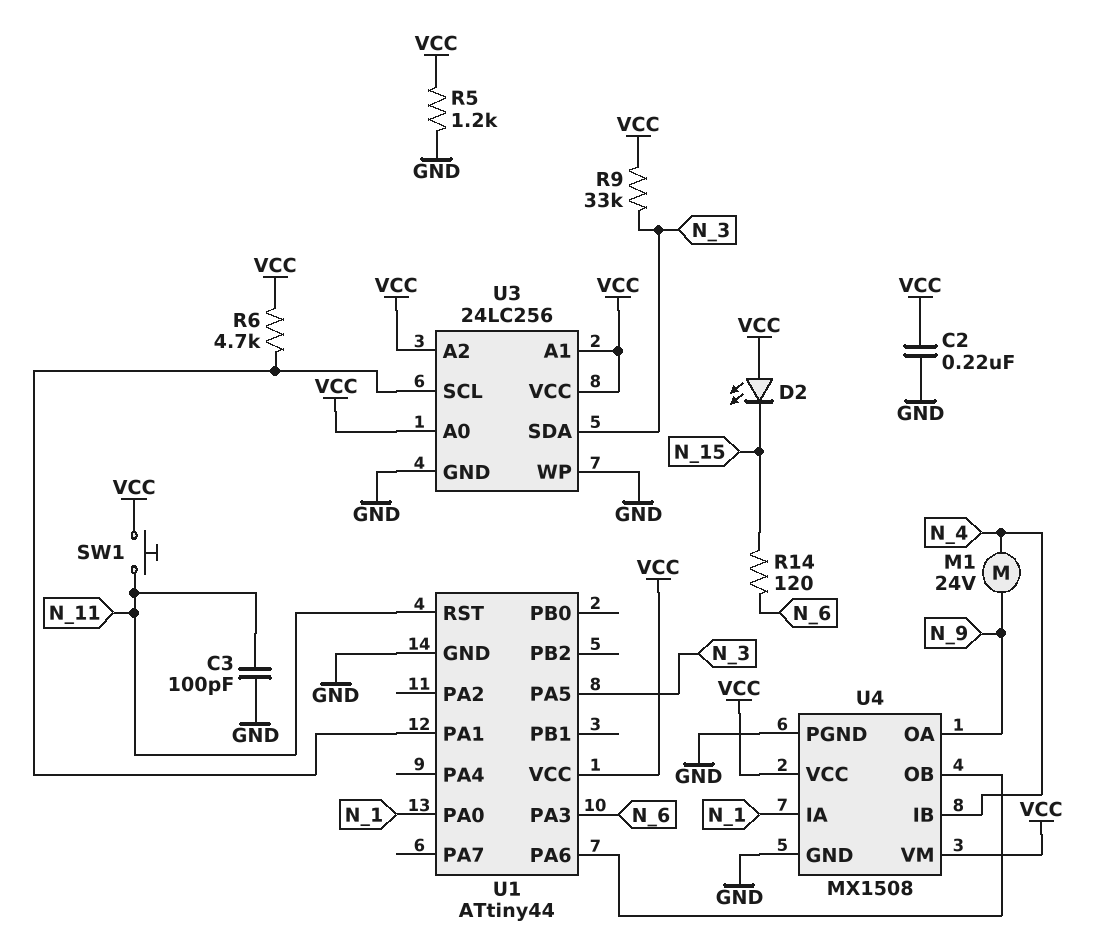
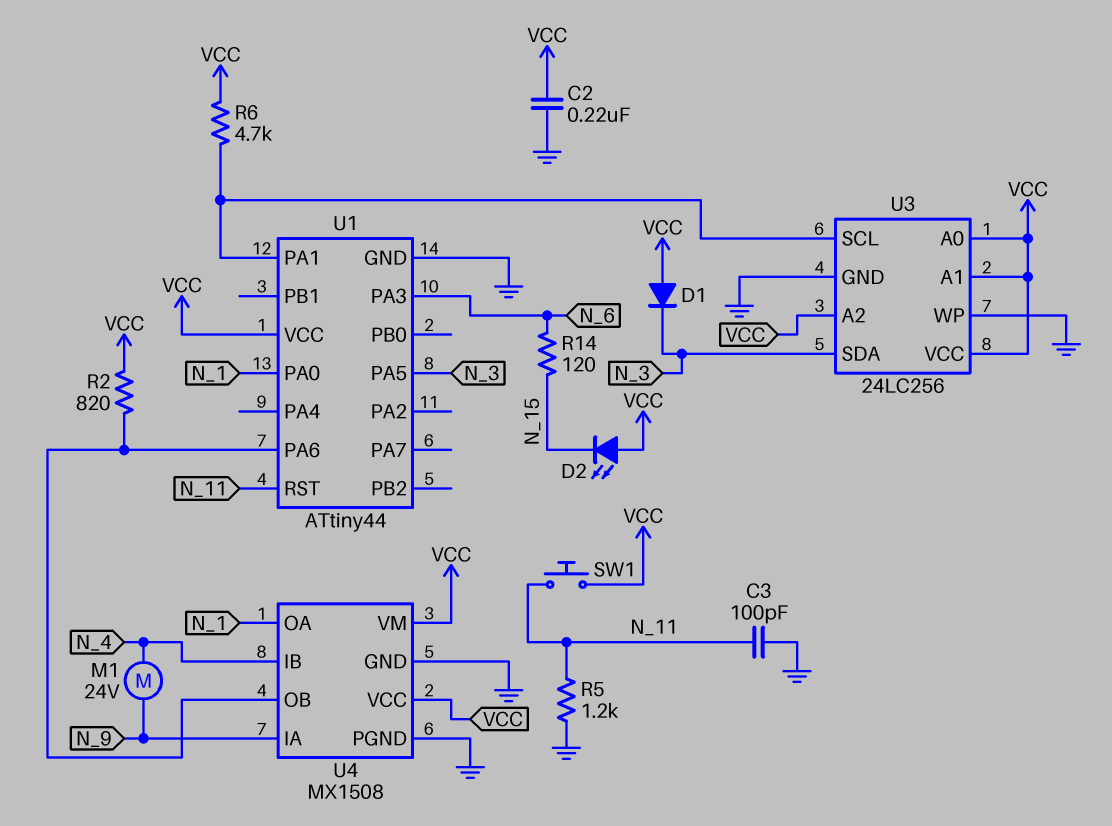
D1: none -> diode (A VCC, K N_3)
R2: none -> 820 (U1/PA6, VCC)
R5: 1.2k (GND, VCC) -> 1.2k (GND, N_11)
R9: 33k (N_3, VCC) -> none
U4 pin IA: N_1 -> N_9
U4 pin OA: N_9 -> N_1

